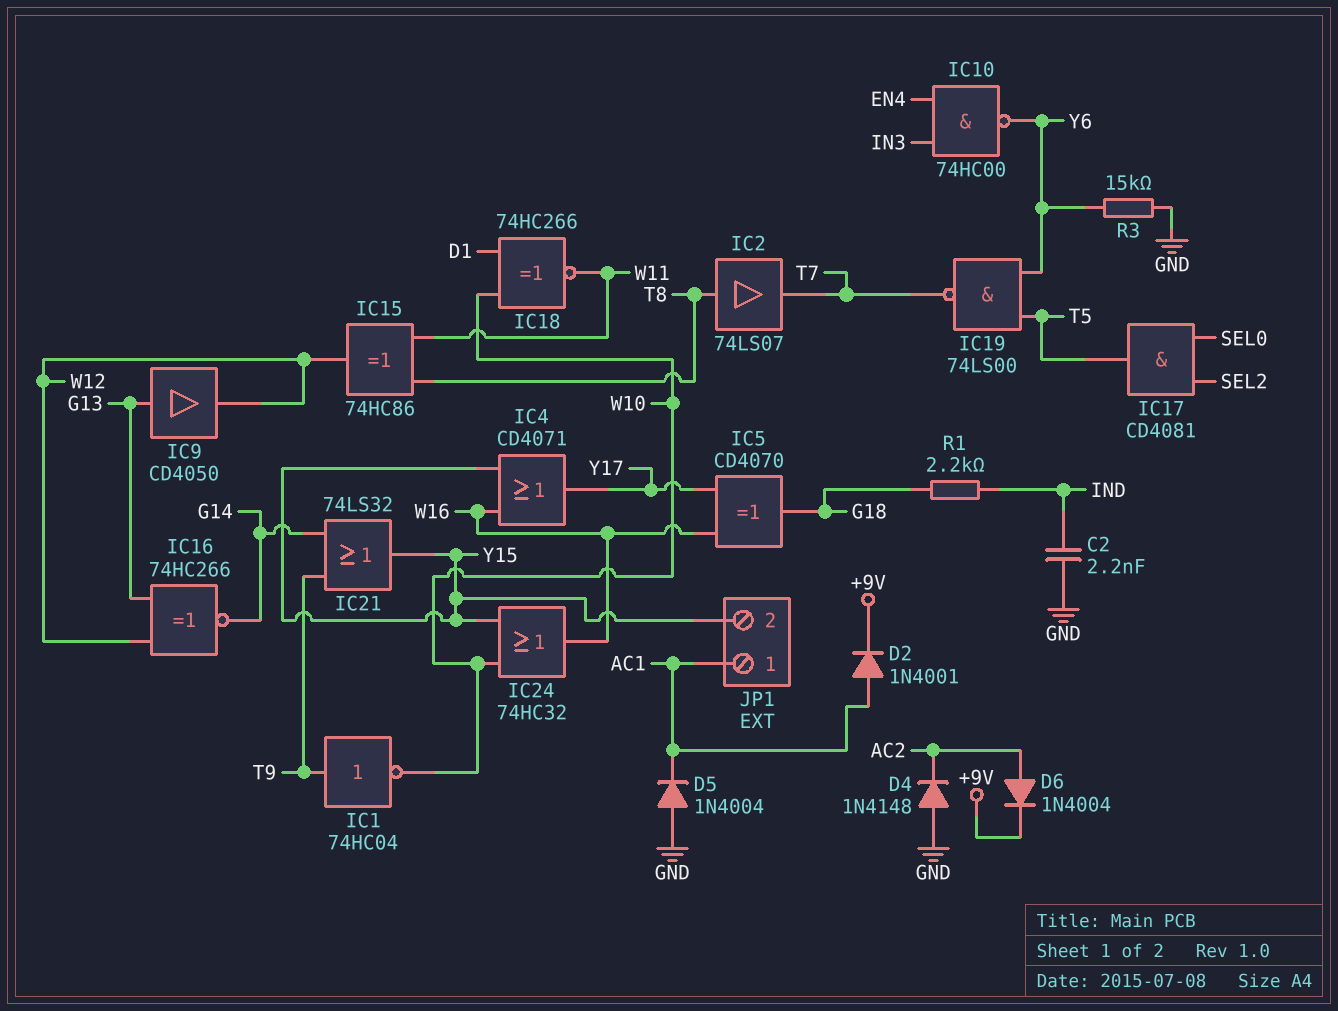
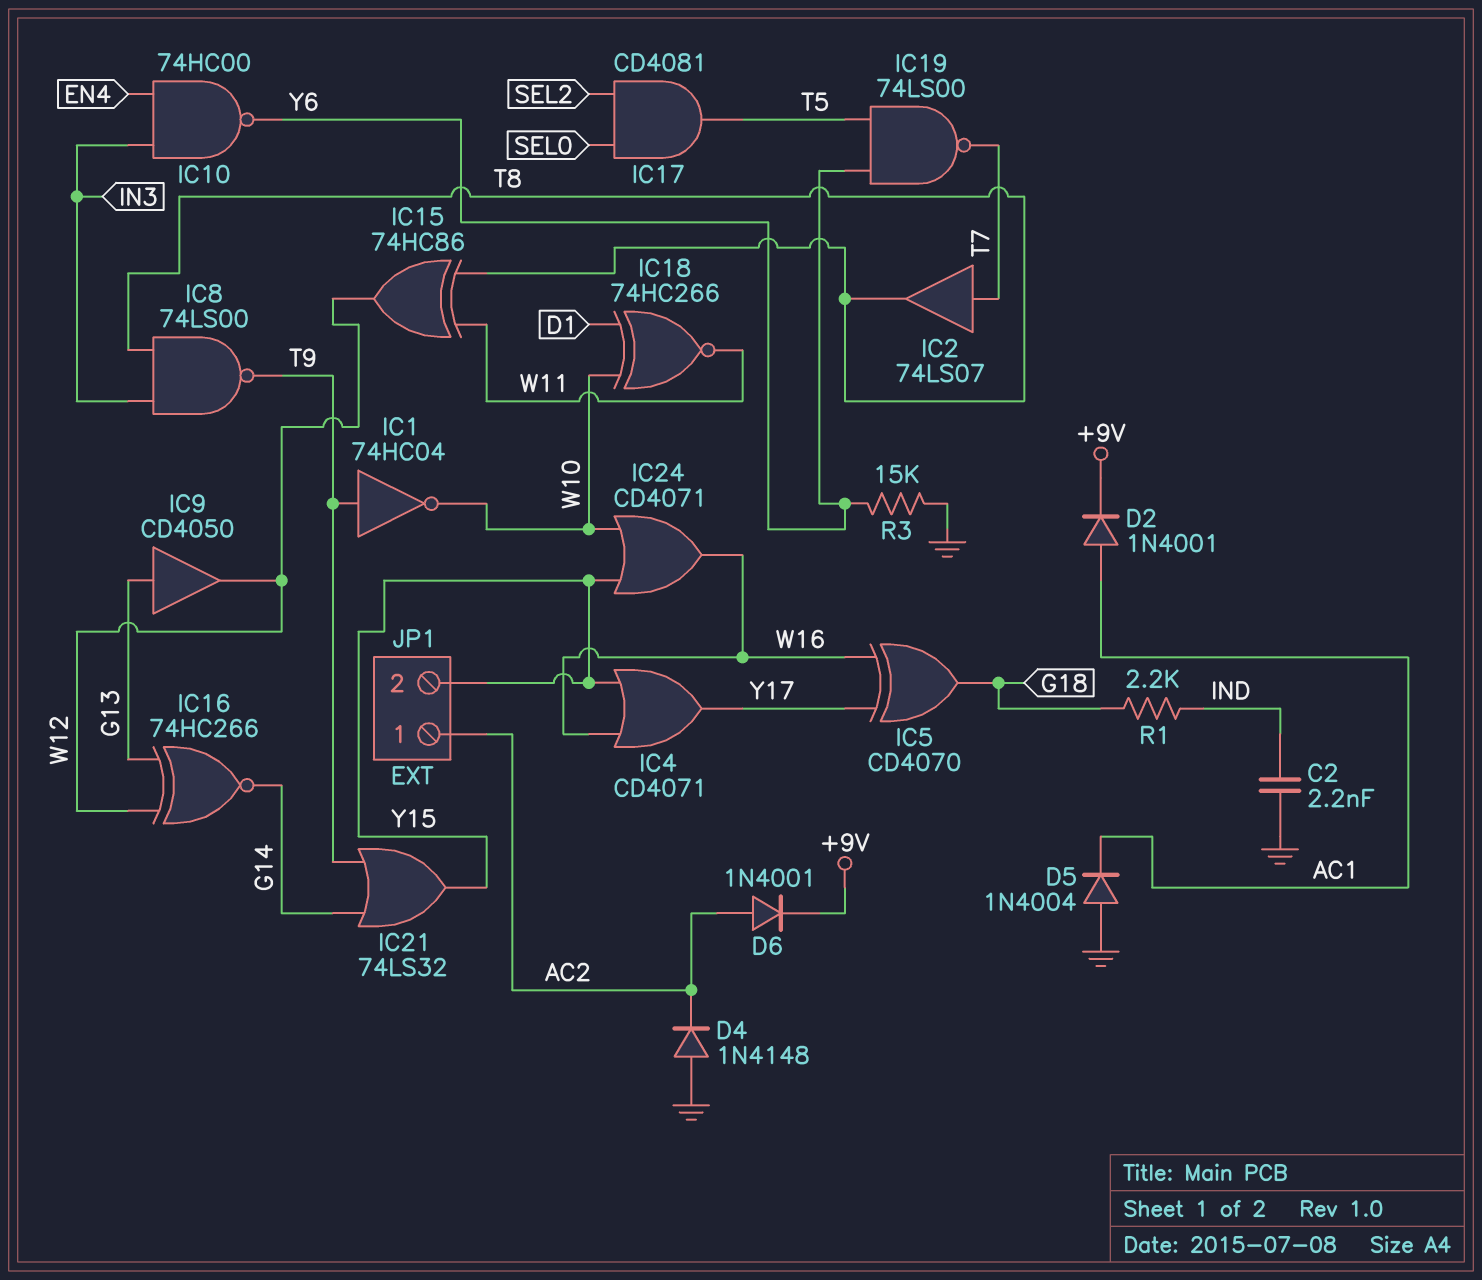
D6: diode 1N4004 (A AC2, K +9V) -> diode 1N4001 (A AC2, K +9V)
IC2: buffer 74LS07 (in T8, out T7) -> buffer 74LS07 (in T7, out T8)
IC8: none -> NAND 74LS00 (in IN3, in T8, out T9)
IC24: OR 74HC32 (in W10, in Y15, out W16) -> OR CD4071 (in W10, in Y15, out W16)
JP1 pin 1: AC1 -> AC2

